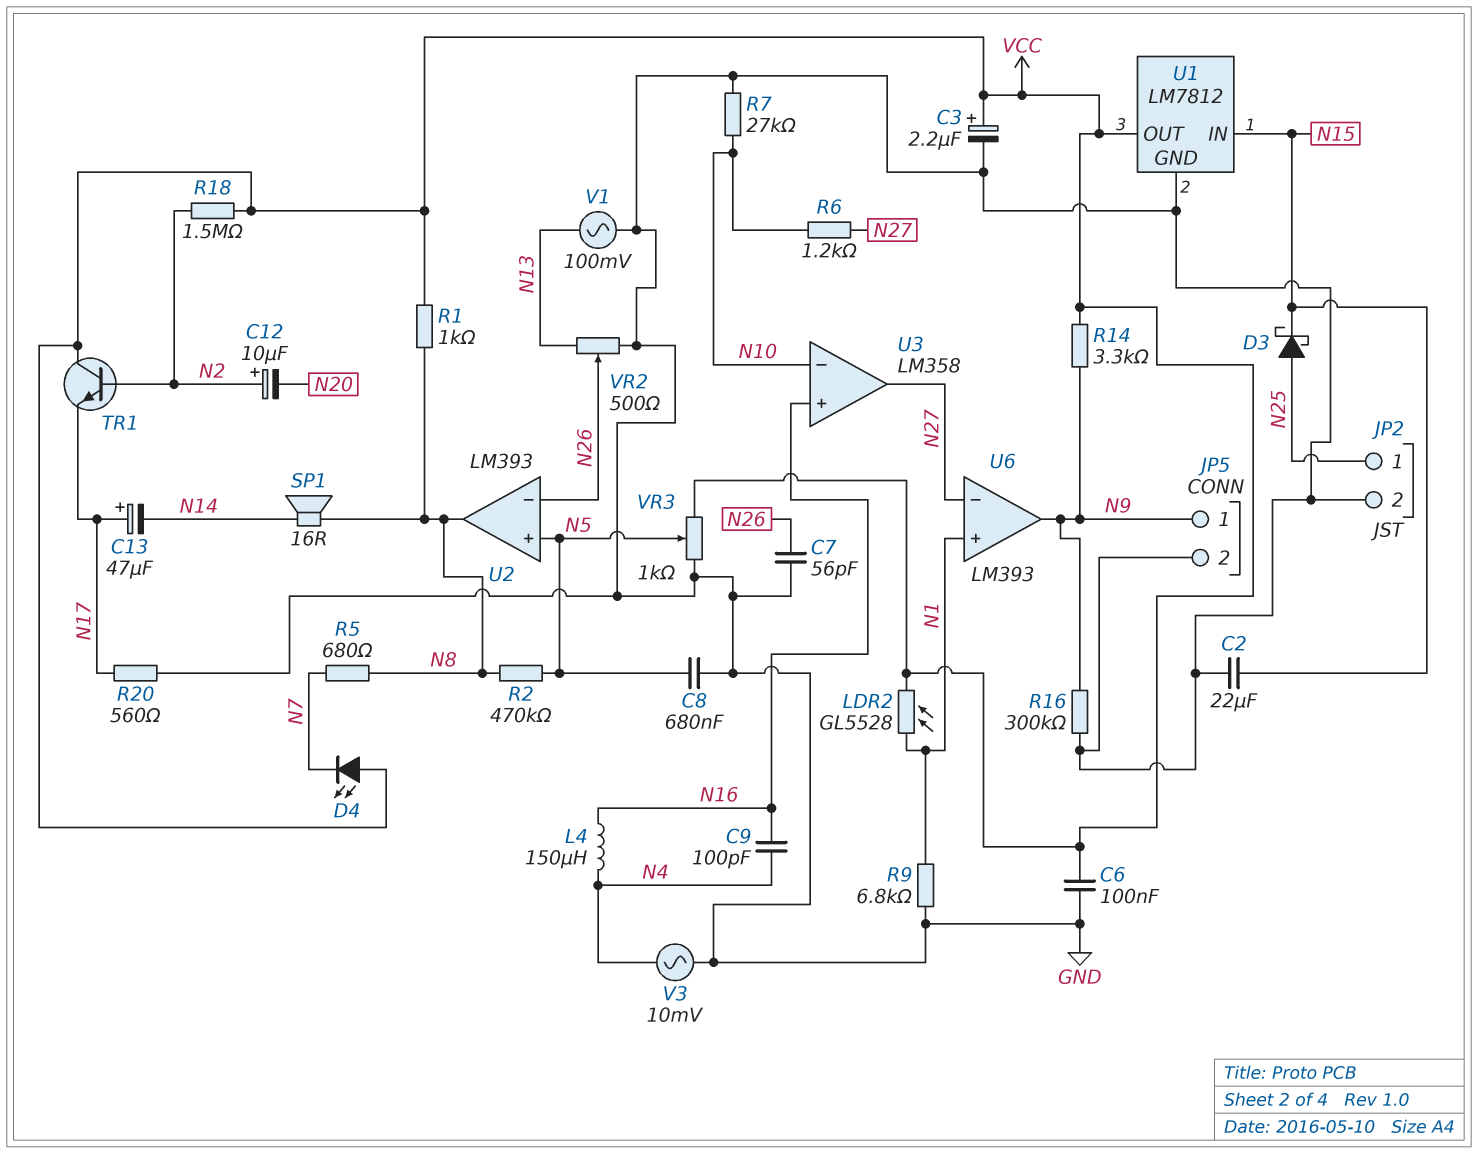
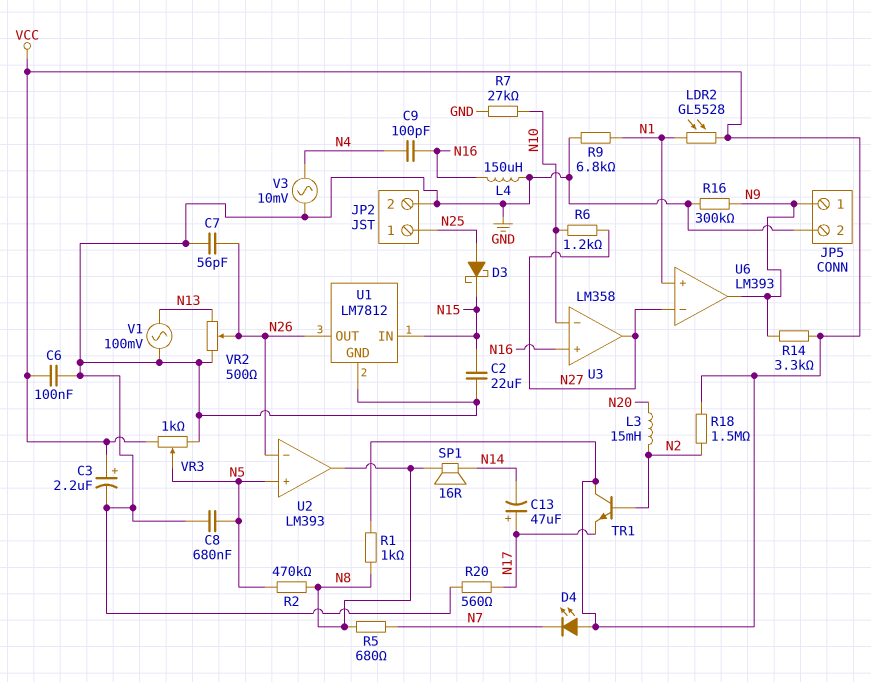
C12: 10uF (plus N2, minus N20) -> none
L3: none -> 15mH (N2, N20)
L4: 150uH (N4, N16) -> 150uH (GND, N16)
U1 pin OUT: VCC -> N26

